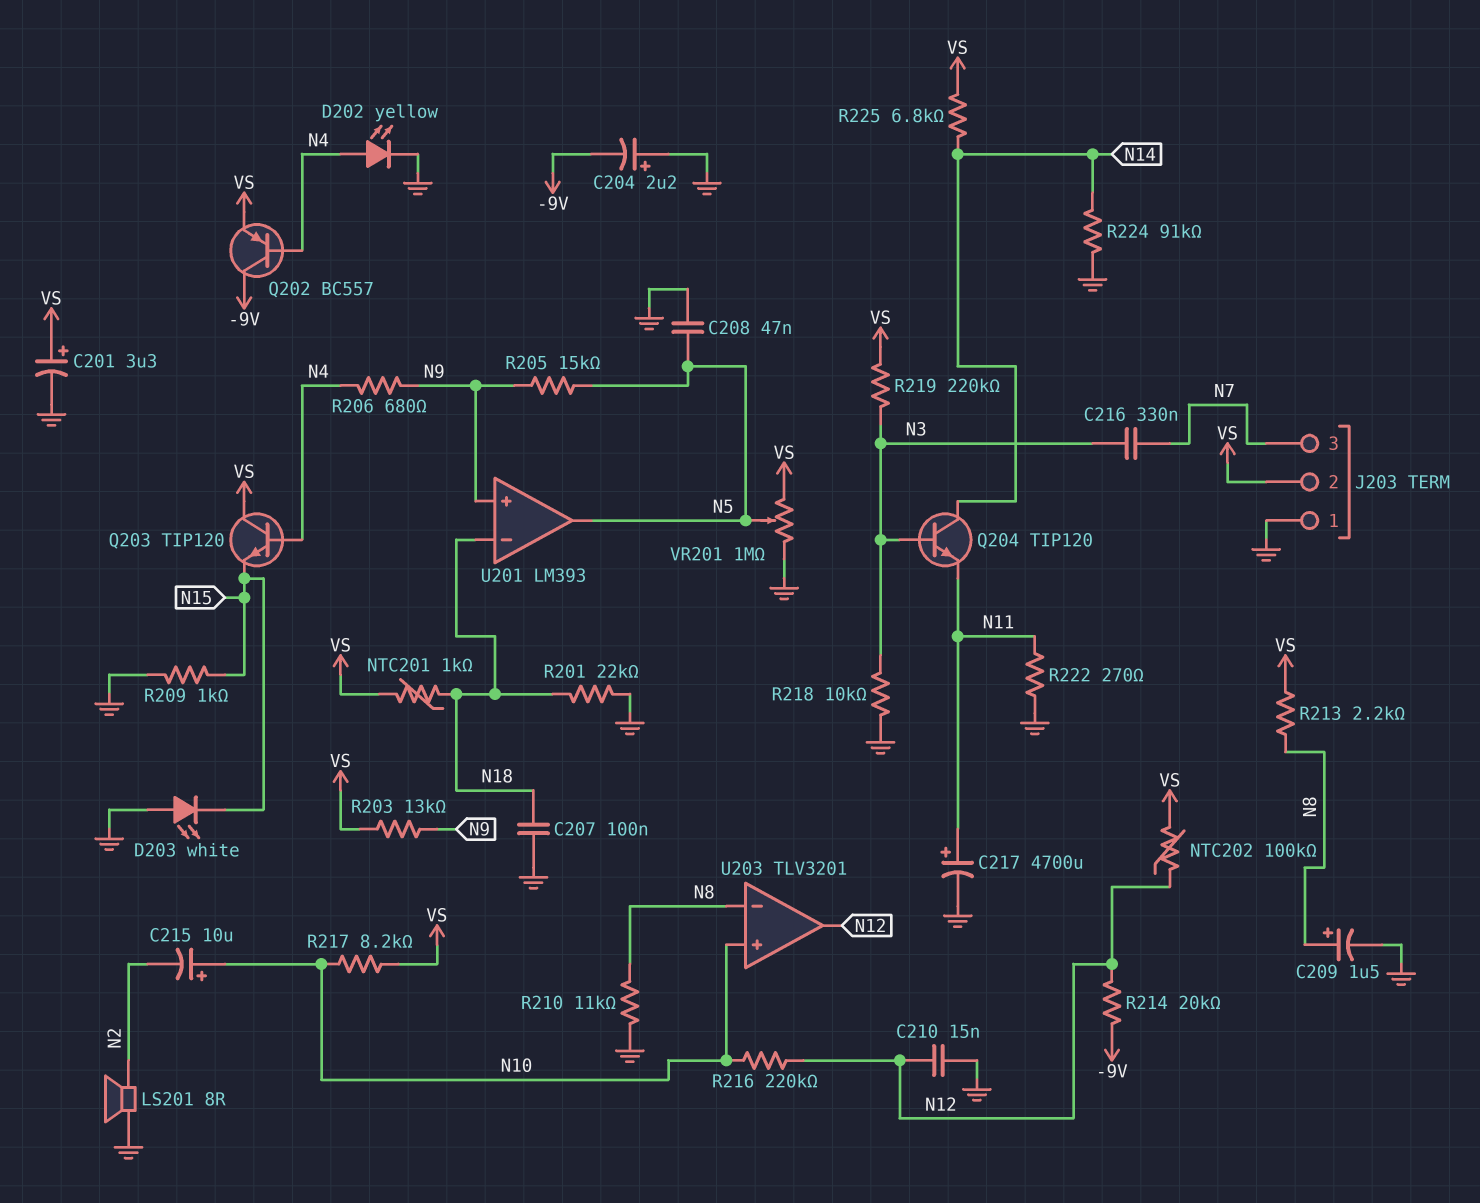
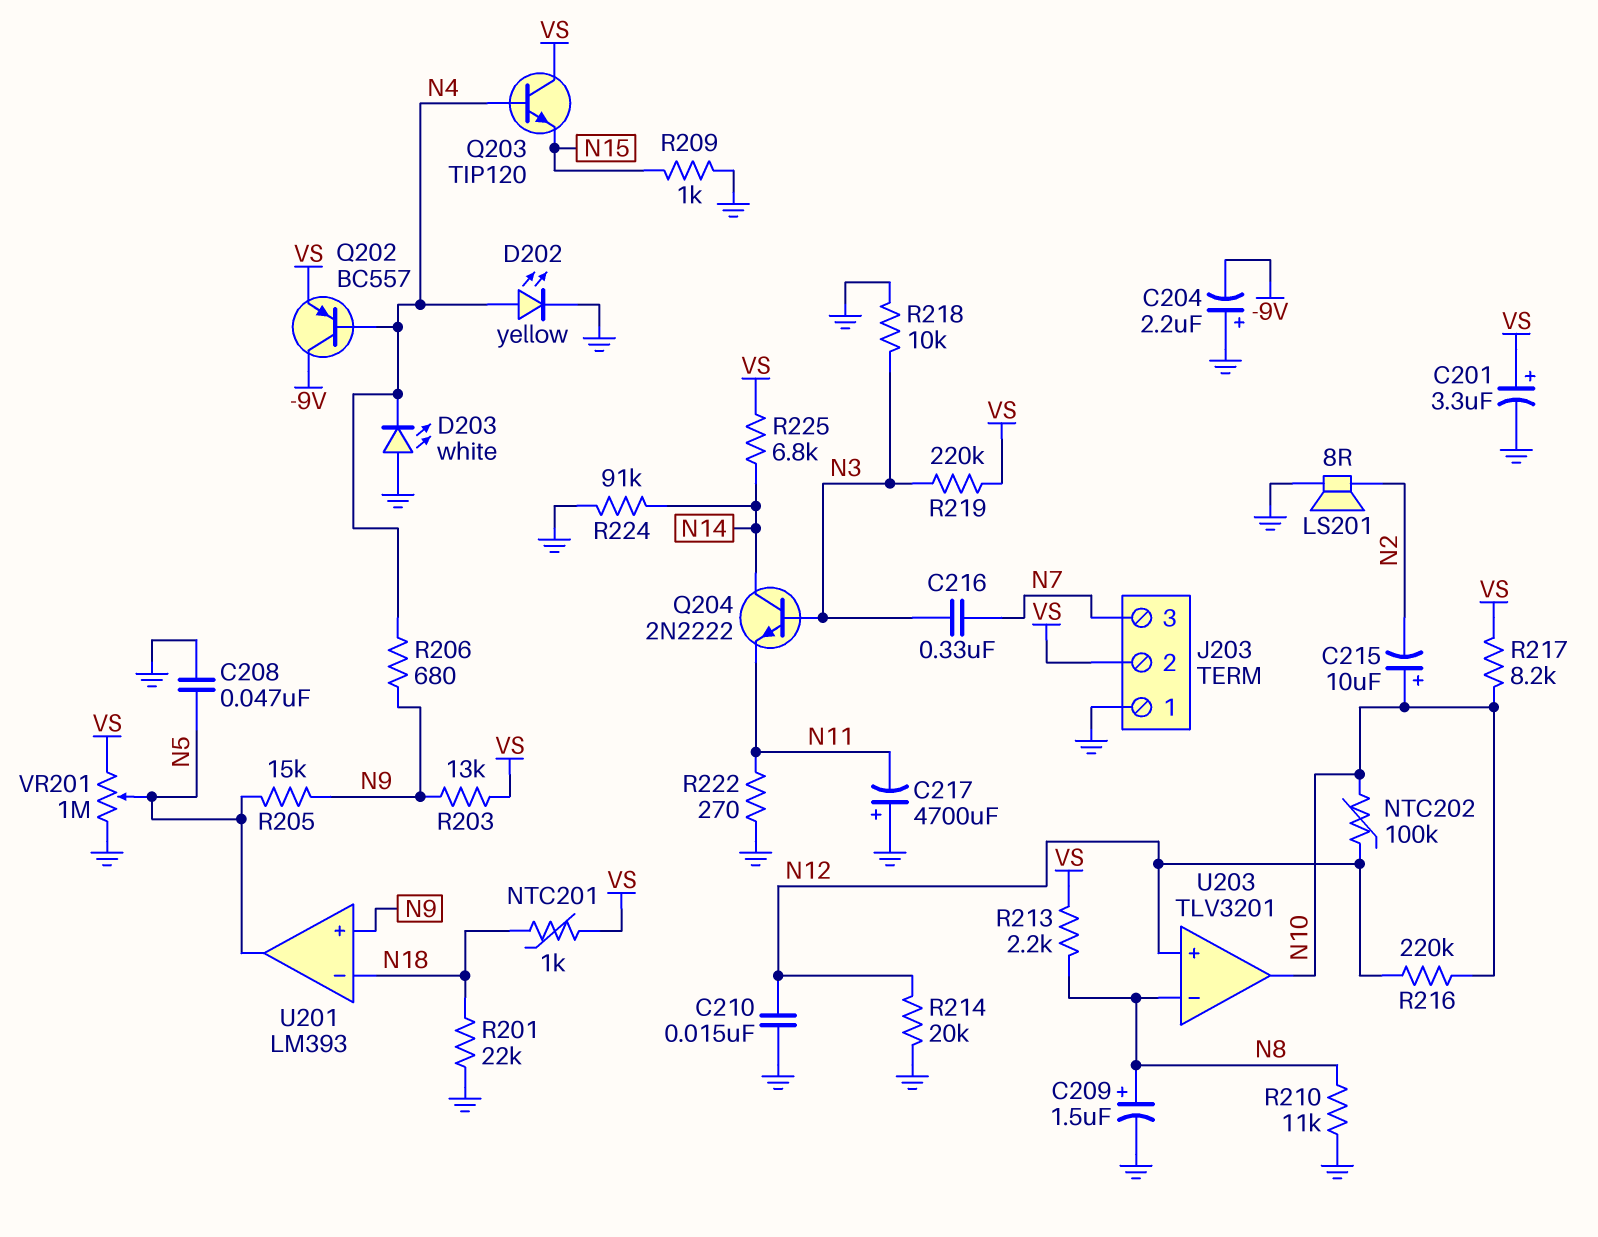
C207: 100nF (GND, N18) -> none
C217: 4700uF (plus N11, minus GND) -> 4700uF (plus GND, minus N11)
D203: LED white (A GND, K N15) -> LED white (A GND, K N4)
NTC202: 100k (N12, VS) -> 100k (N10, N12)
Q204: NPN TIP120 (B N3, C N14, E N11) -> NPN 2N2222 (B N3, C N14, E N11)
R214: 20k (-9V, N12) -> 20k (GND, N12)
U203 pin in+: N10 -> N12
U203 pin out: N12 -> N10

